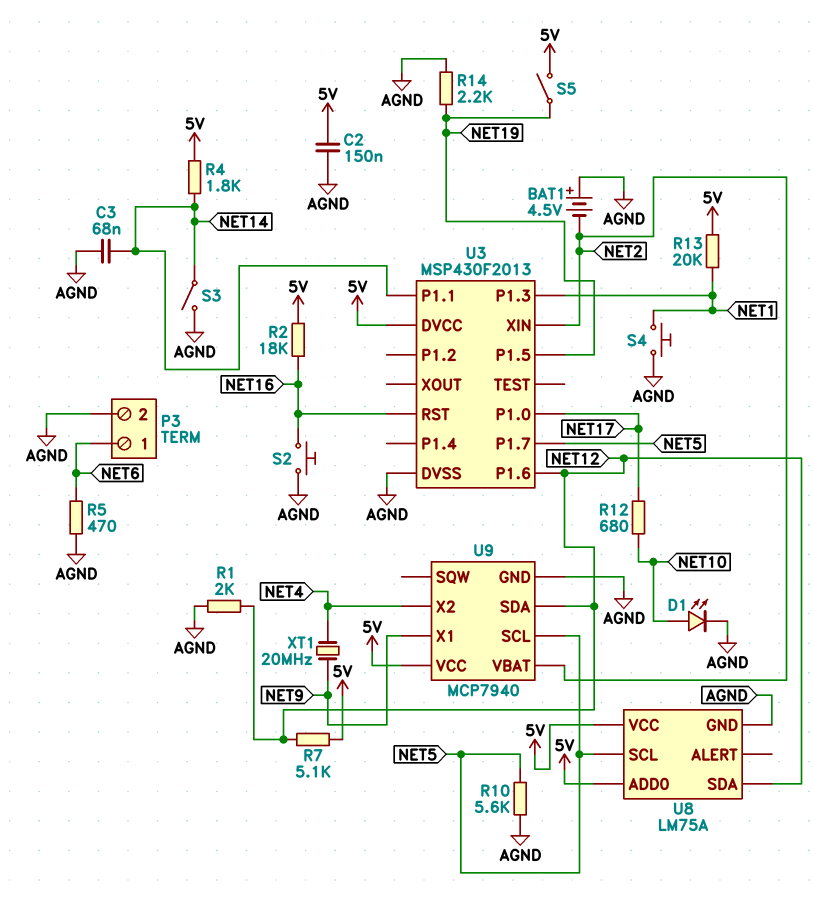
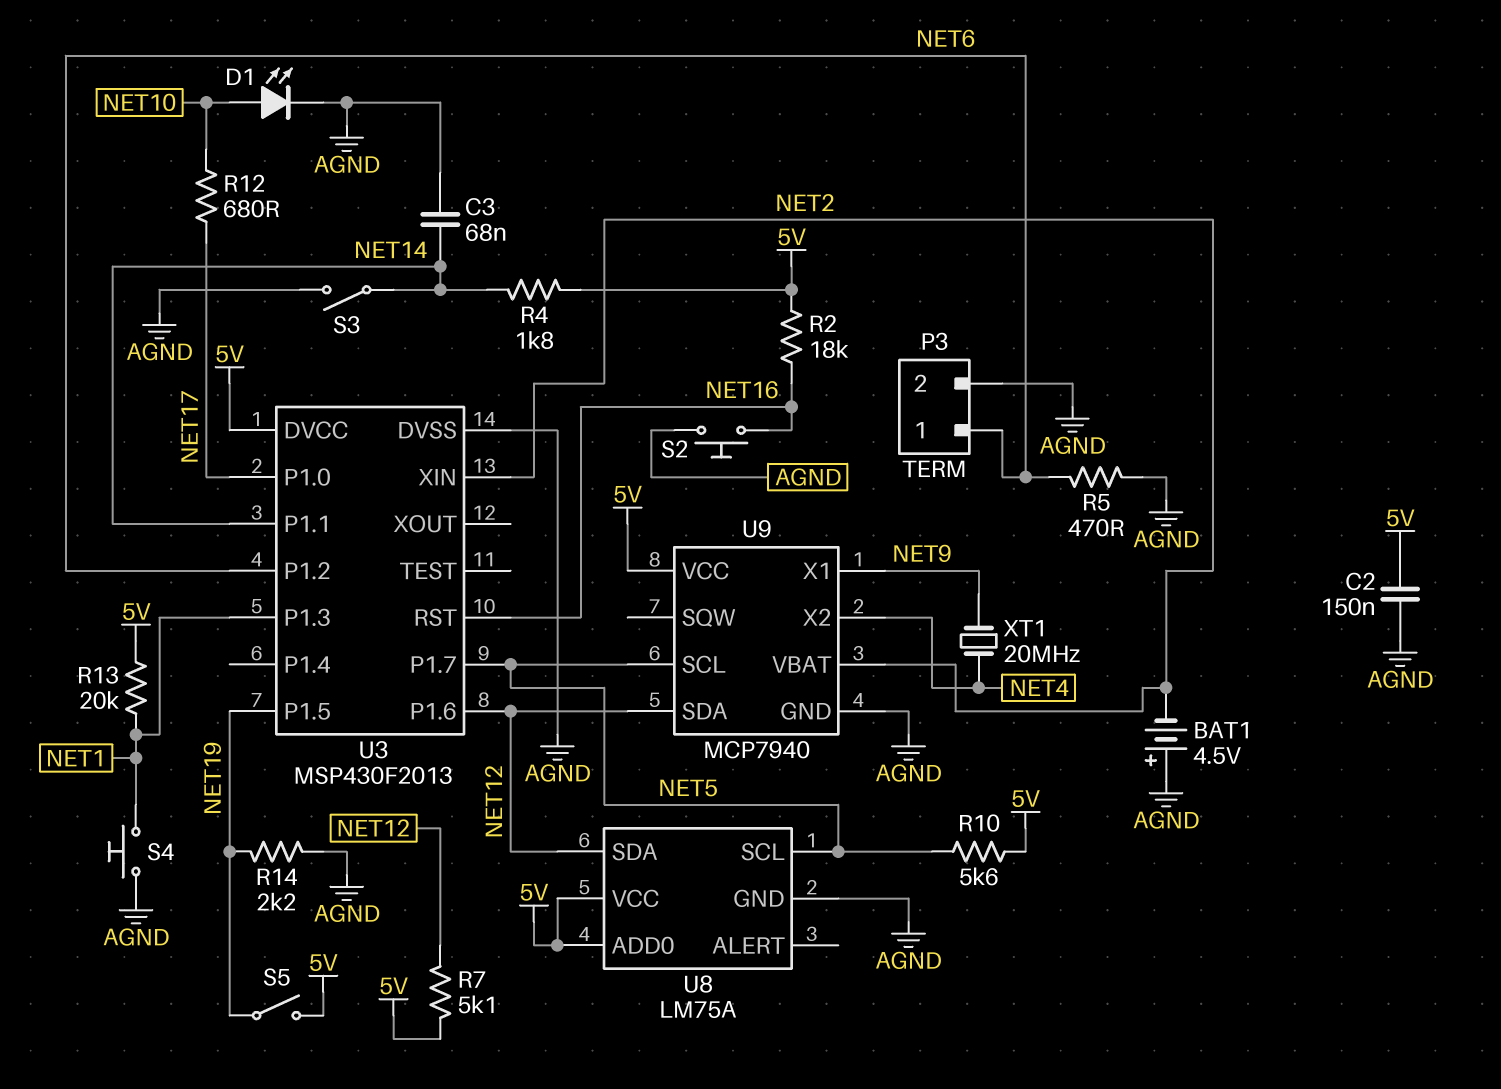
R1: 2k (AGND, NET12) -> none
R10: 5.6k (AGND, NET5) -> 5.6k (5V, NET5)
U3 pin P1.2: none -> NET6

